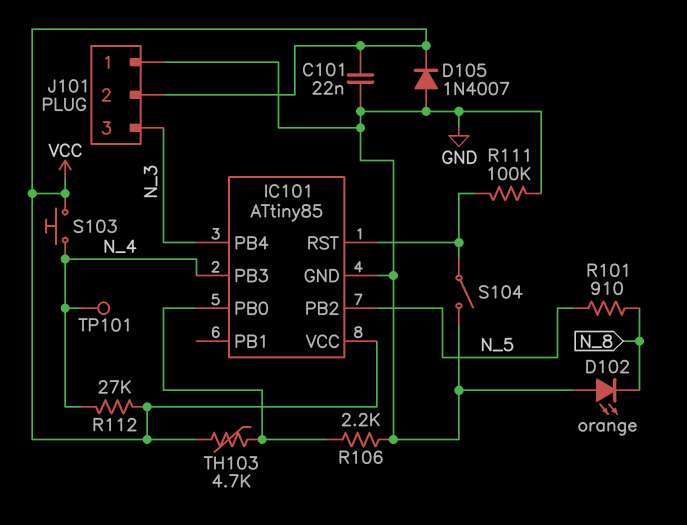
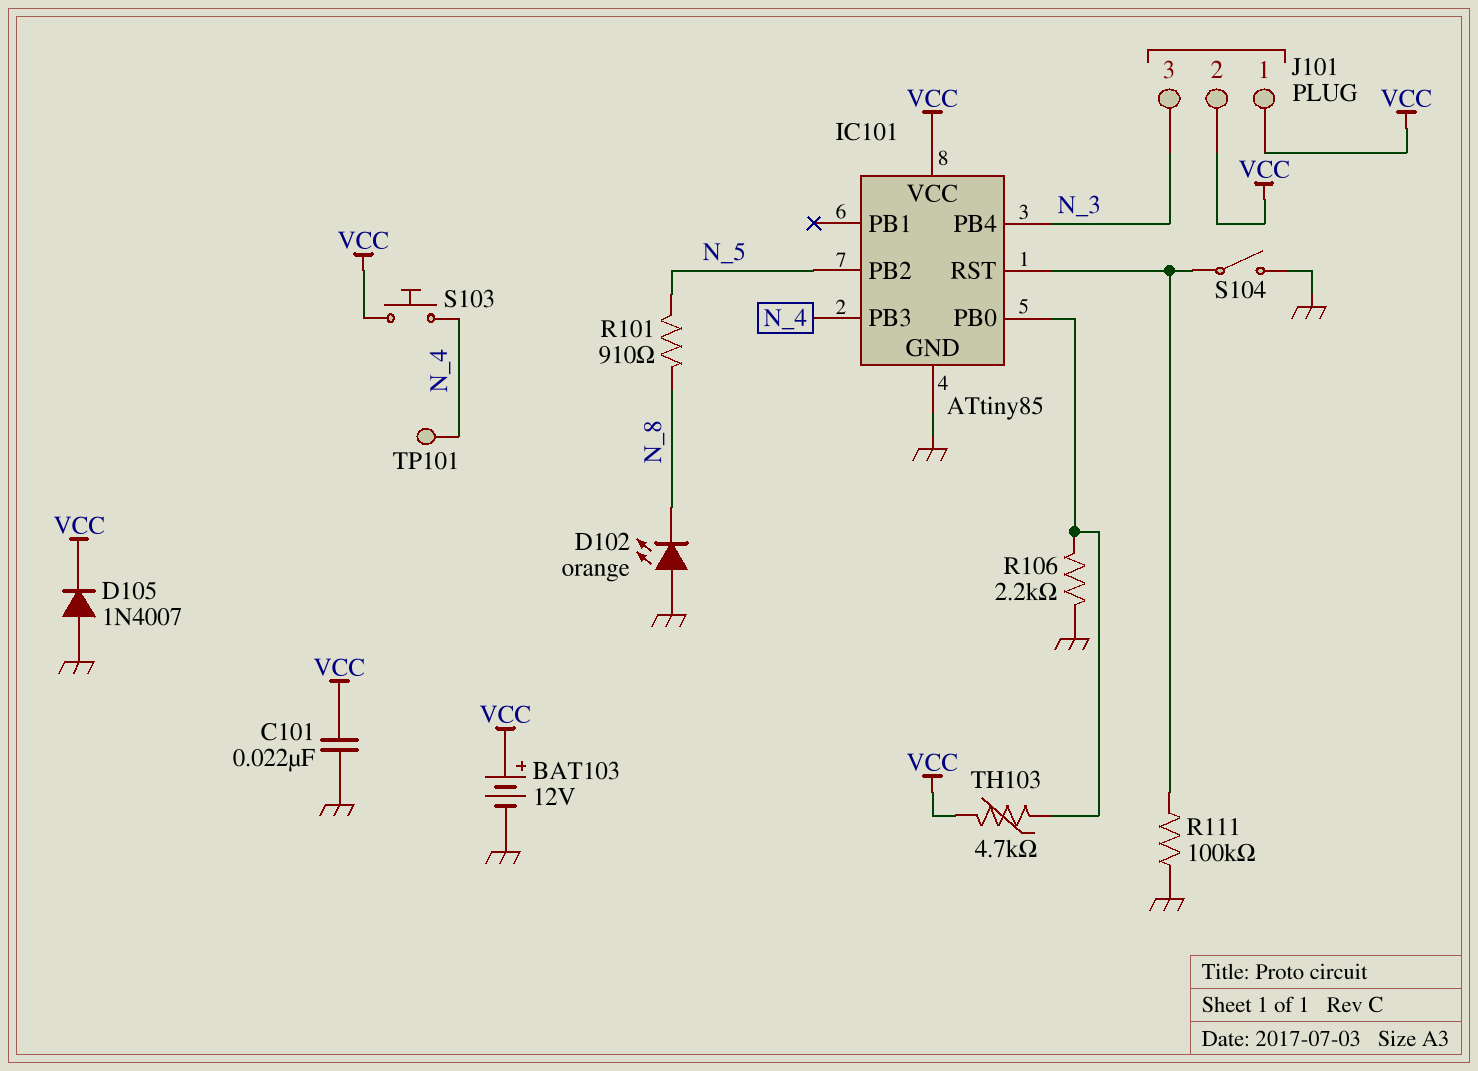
BAT103: none -> 12V (plus VCC, minus GND)
J101 pin 1: GND -> VCC
R112: 27k (N_4, VCC) -> none

